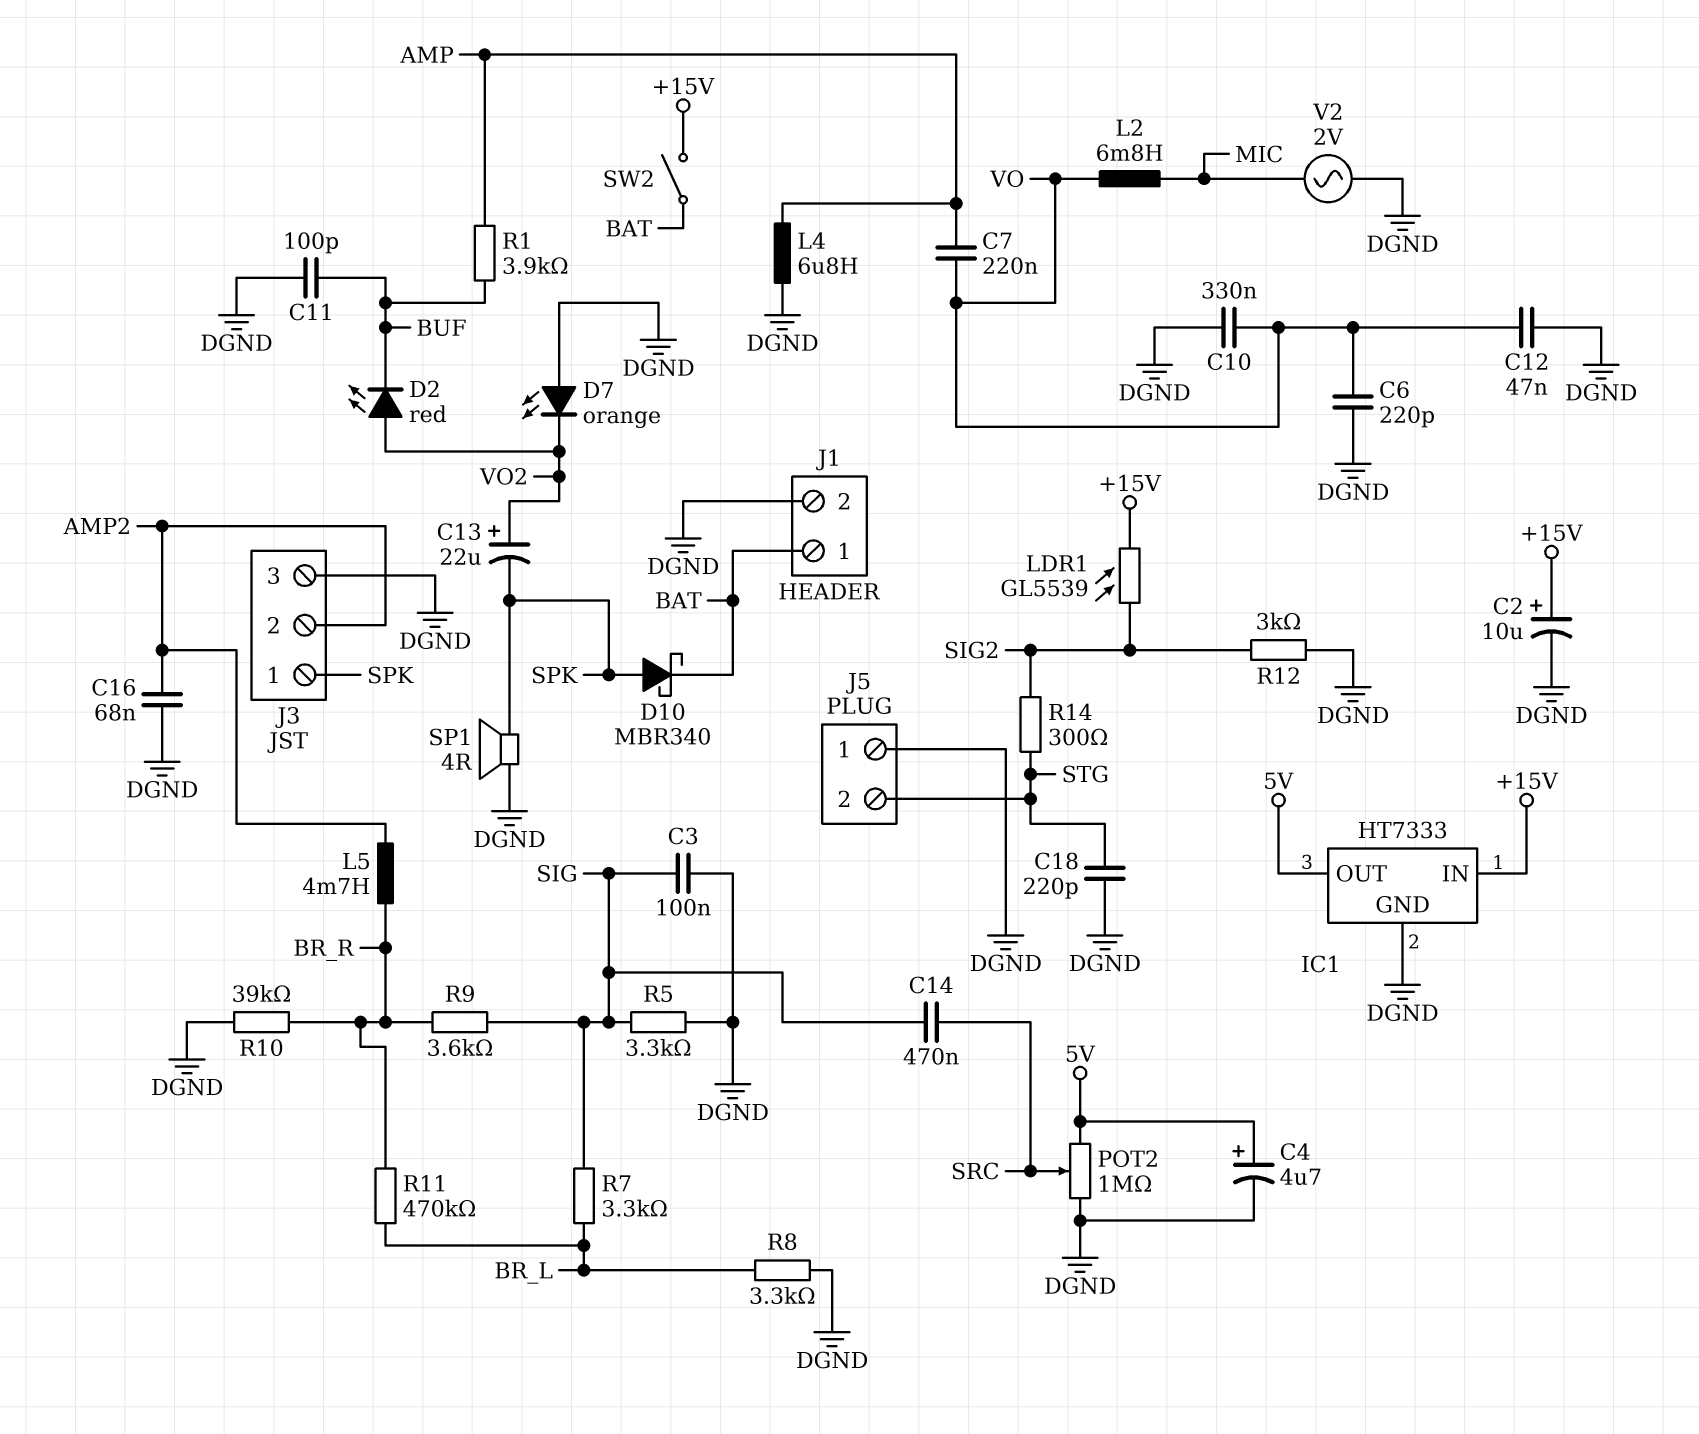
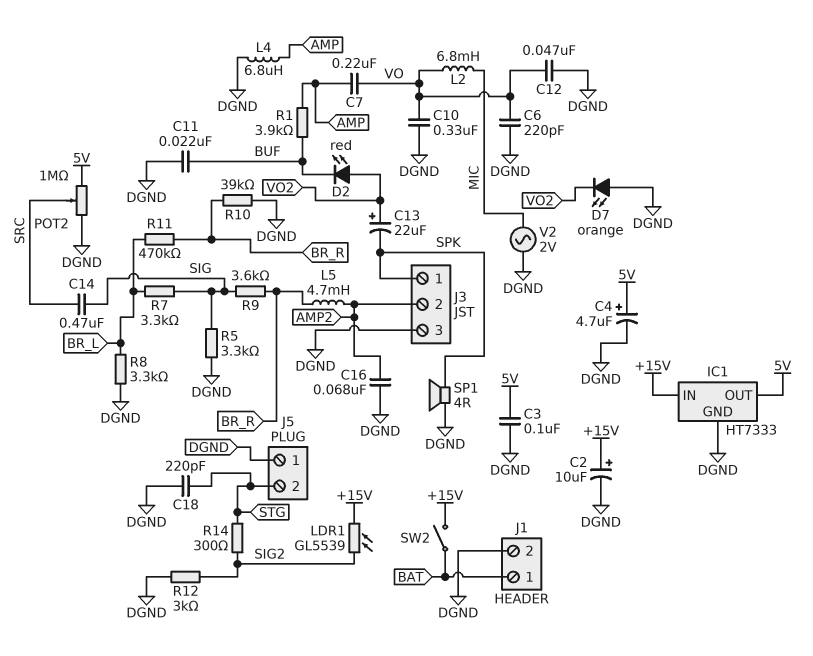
C3: 100nF (DGND, SIG) -> 100nF (5V, DGND)
C11: 100pF (BUF, DGND) -> 22nF (BUF, DGND)
D10: schottky MBR340 (A SPK, K BAT) -> none

